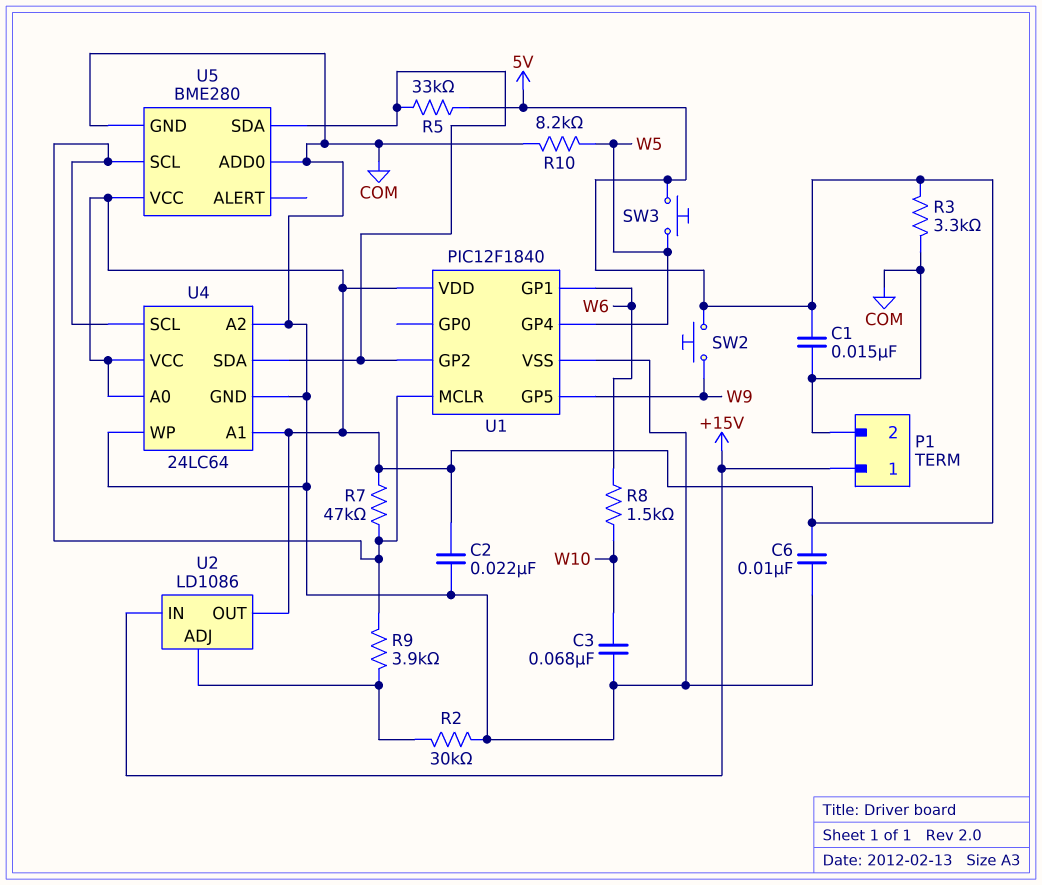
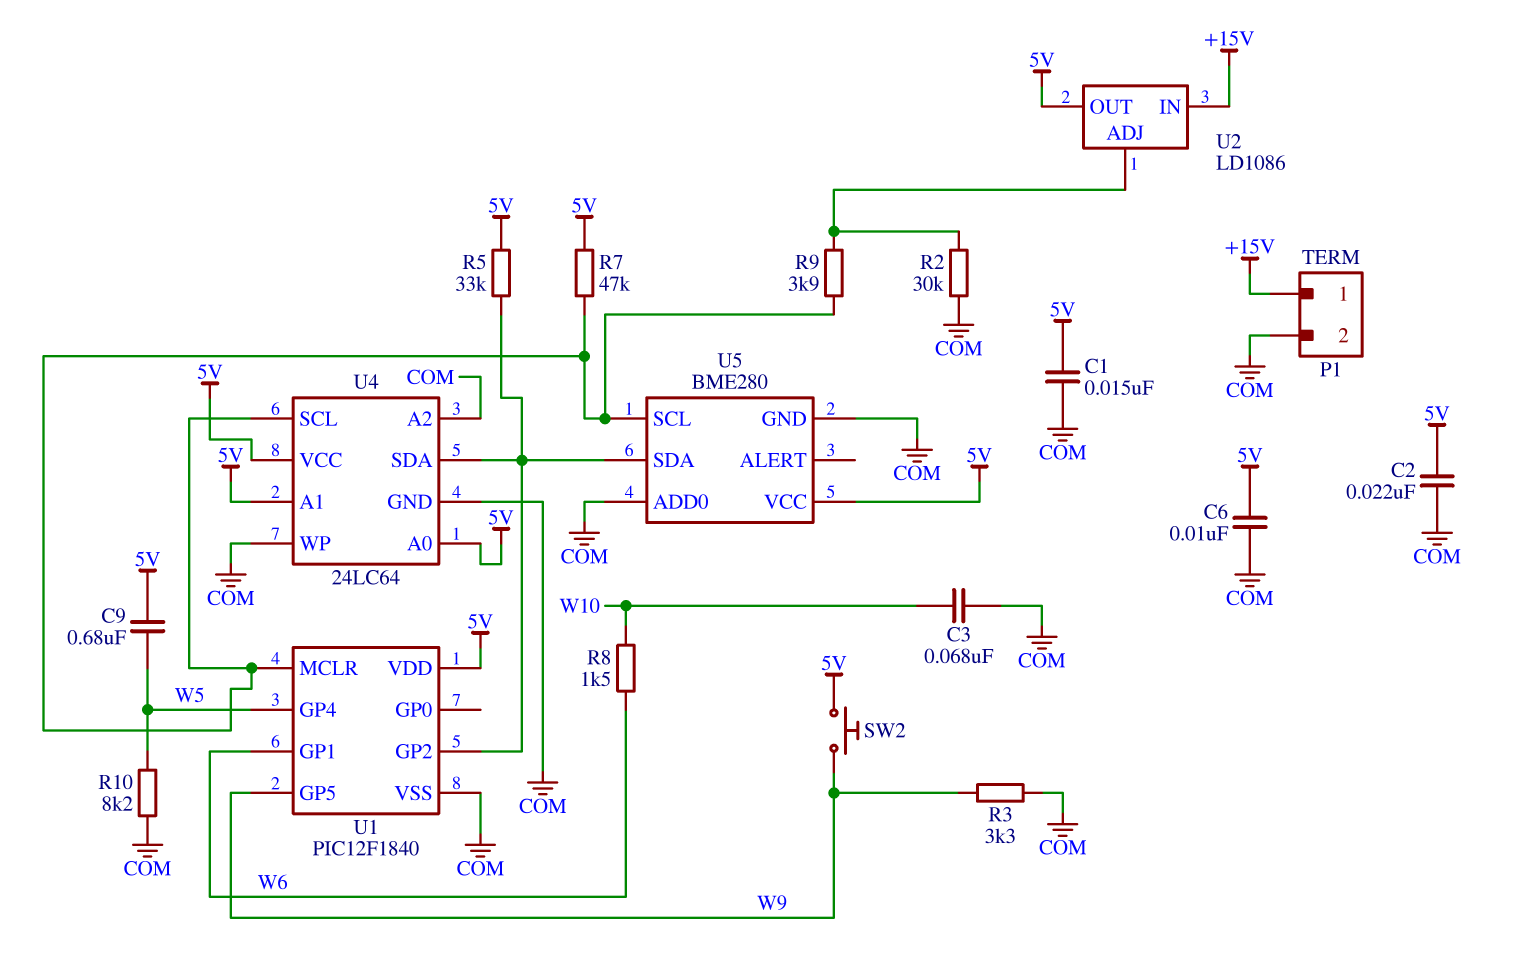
C9: none -> 680nF (5V, W5)
R3: 3.3k (5V, COM) -> 3.3k (COM, W9)
SW3: button (5V, W5) -> none

